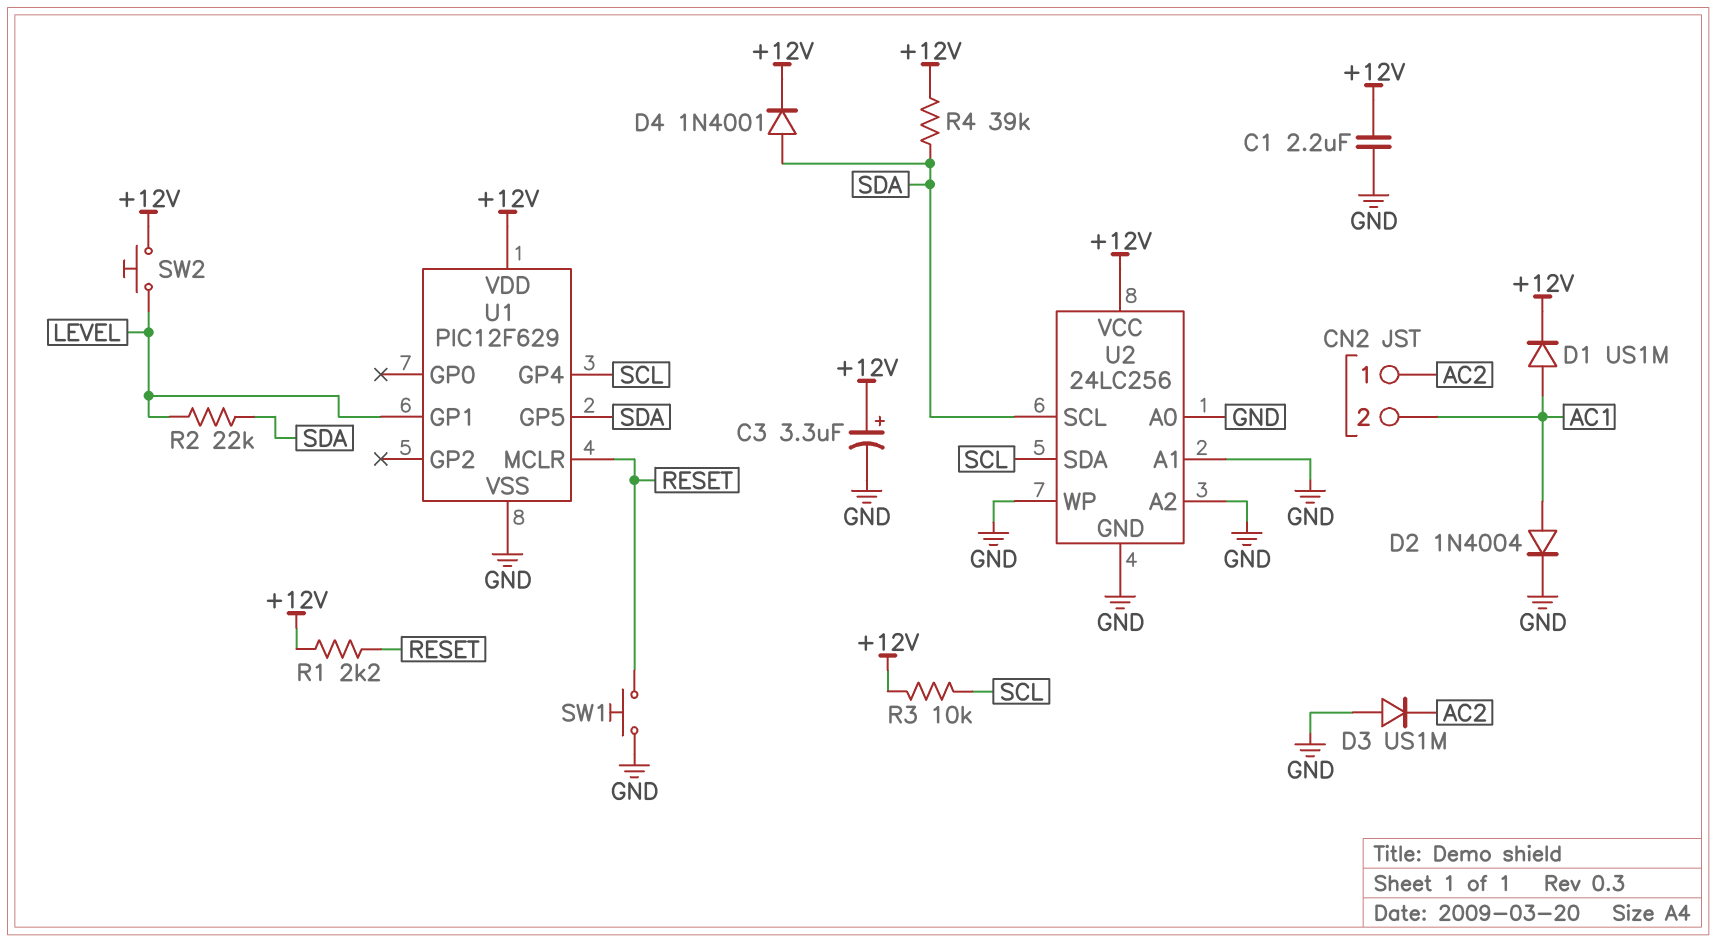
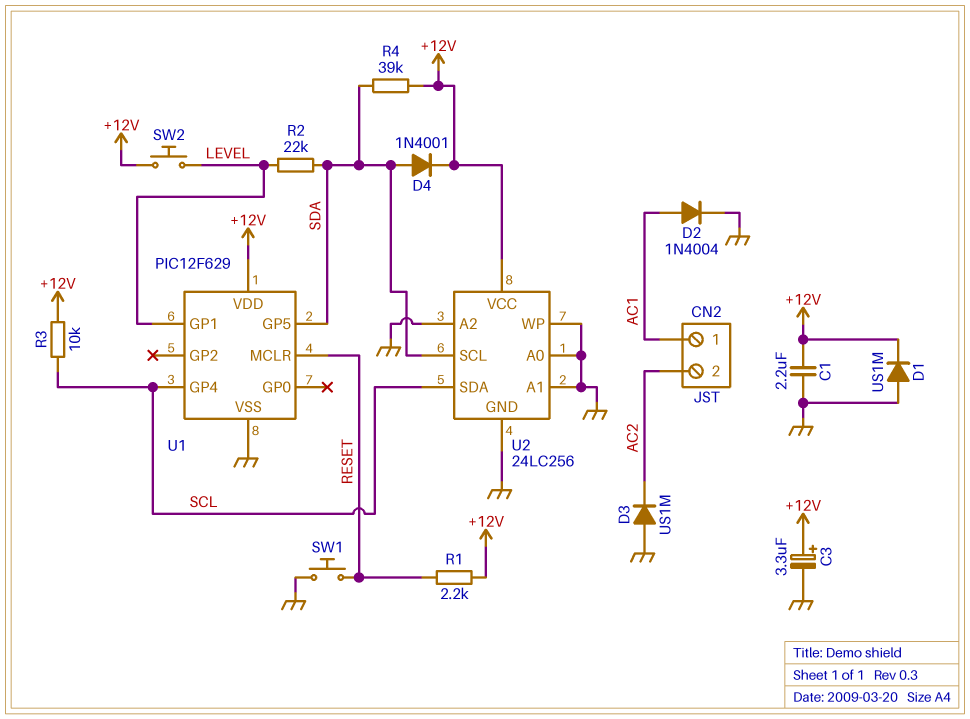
CN2 pin 1: AC2 -> AC1
CN2 pin 2: AC1 -> AC2
D1: diode US1M (A AC1, K +12V) -> diode US1M (A GND, K +12V)

